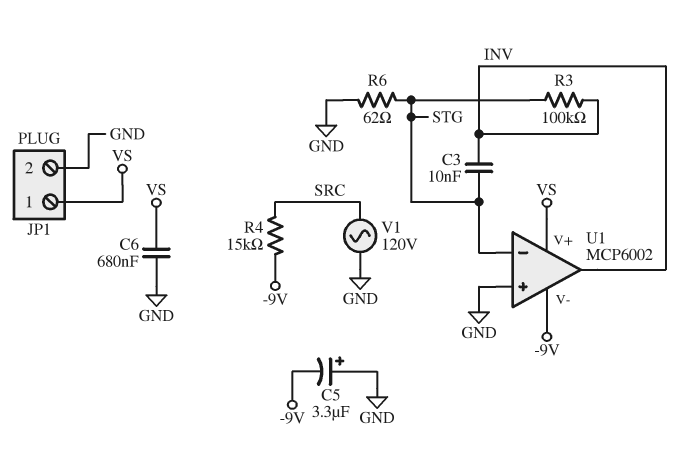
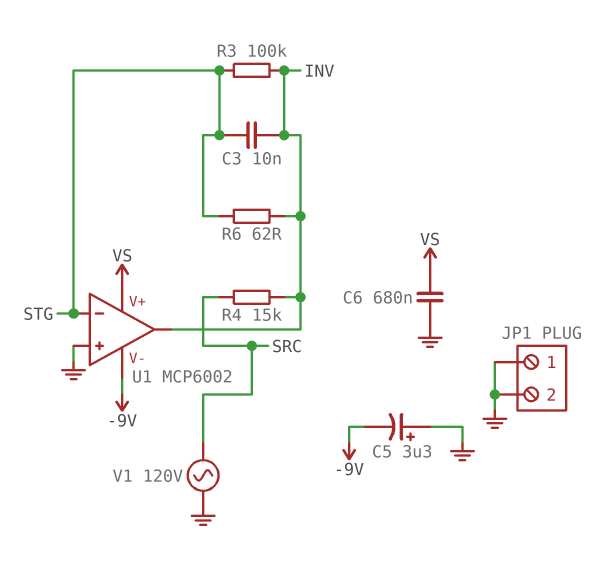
JP1 pin 1: VS -> GND
R4: 15k (-9V, SRC) -> 15k (INV, SRC)
R6: 62 (GND, STG) -> 62 (INV, STG)

